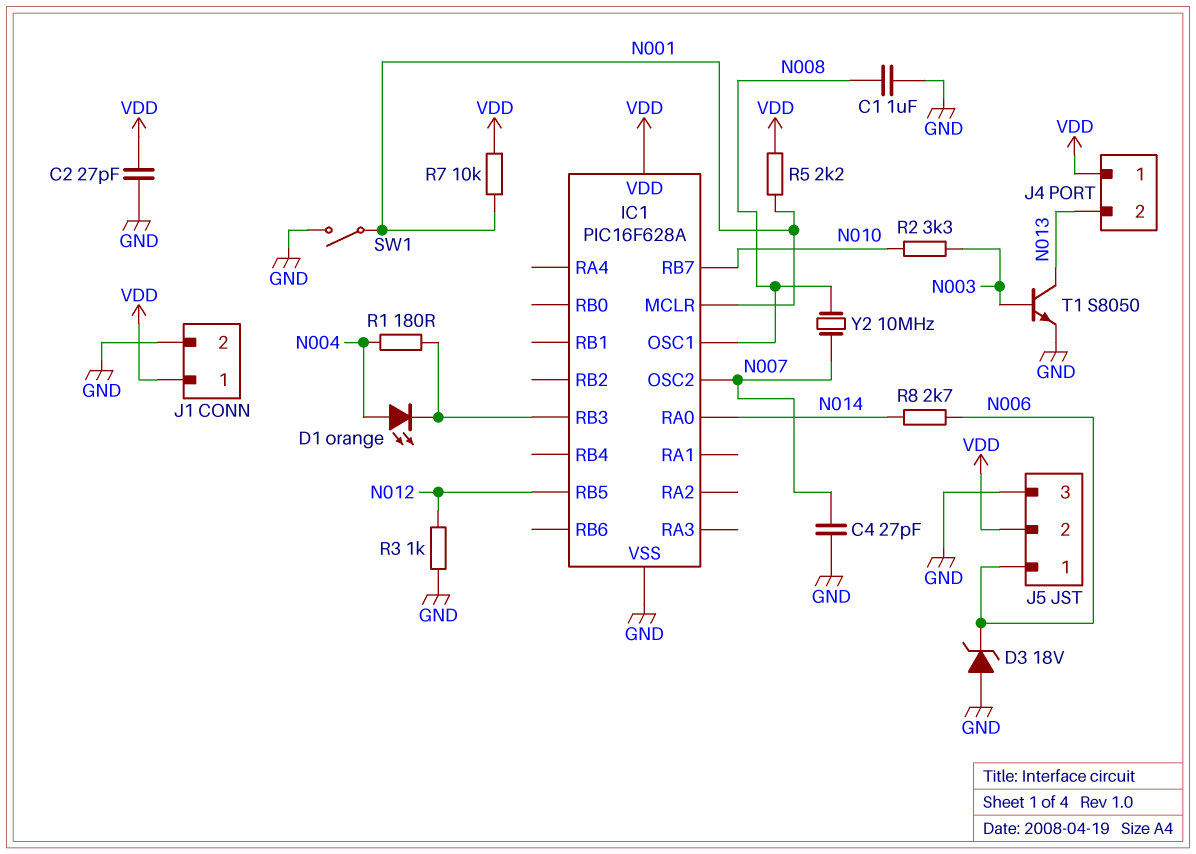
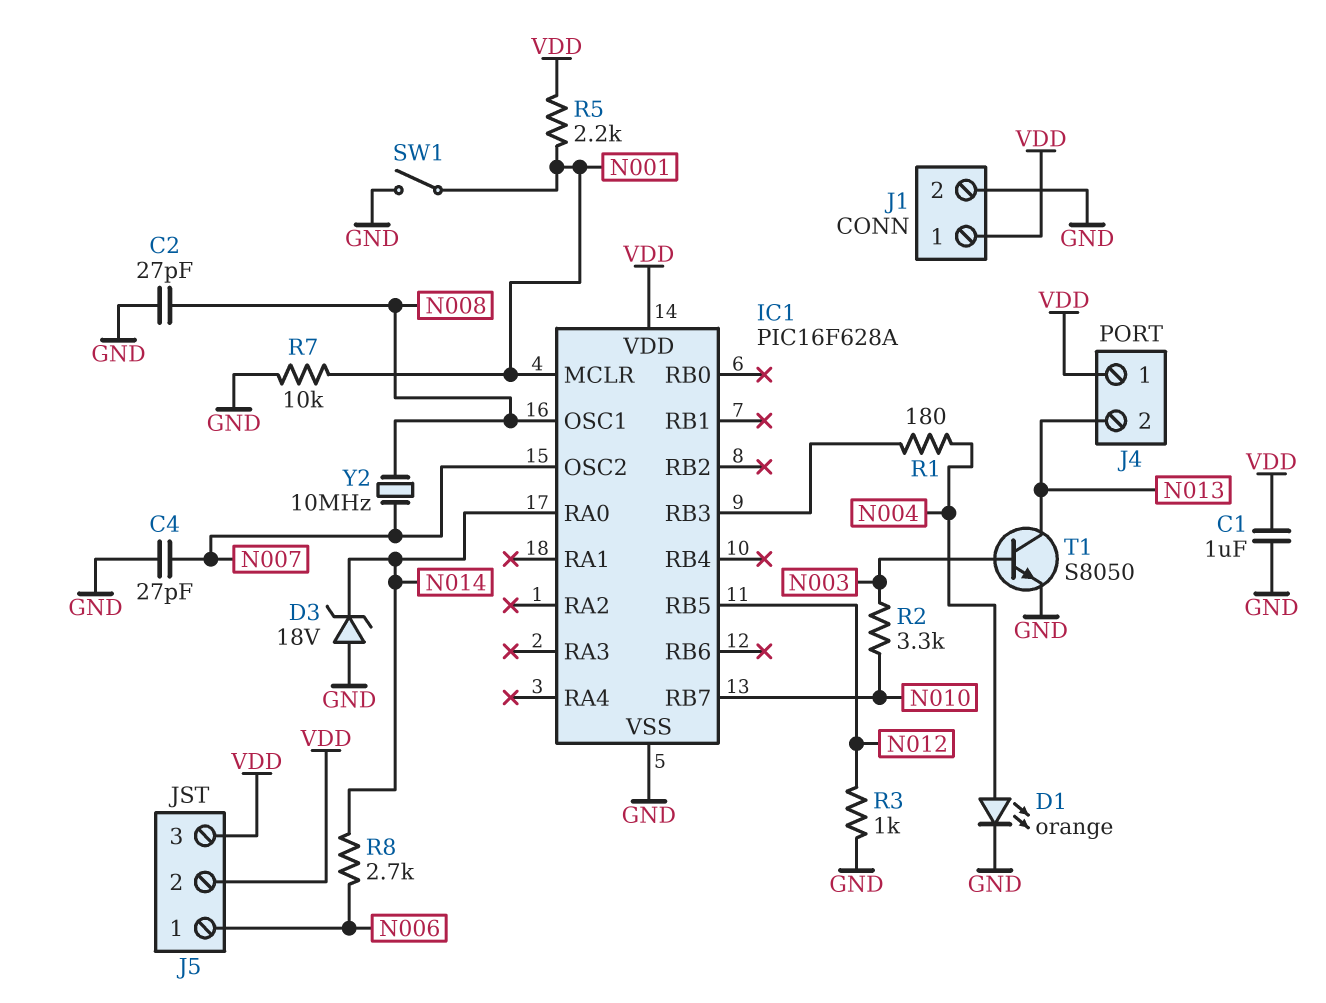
C1: 1uF (GND, N008) -> 1uF (GND, VDD)
C2: 27pF (GND, VDD) -> 27pF (GND, N008)
D1: LED orange (A N004, K IC1/RB3) -> LED orange (A N004, K GND)
D3: zener 18V (A GND, K N006) -> zener 18V (A GND, K N014)
J5 pin 3: GND -> VDD
R7: 10k (N001, VDD) -> 10k (GND, N001)

